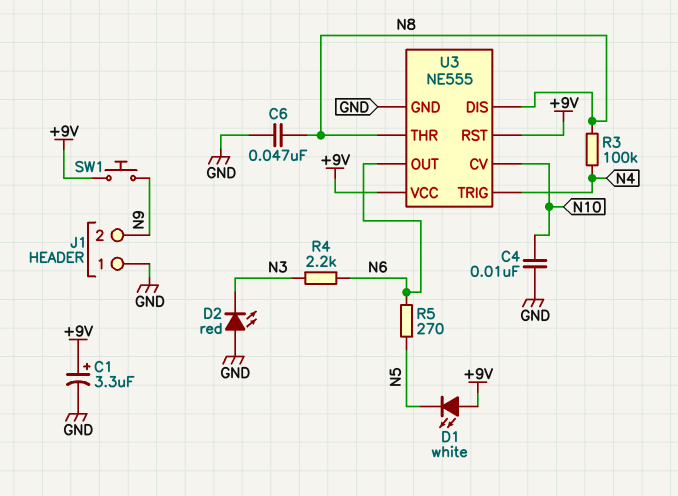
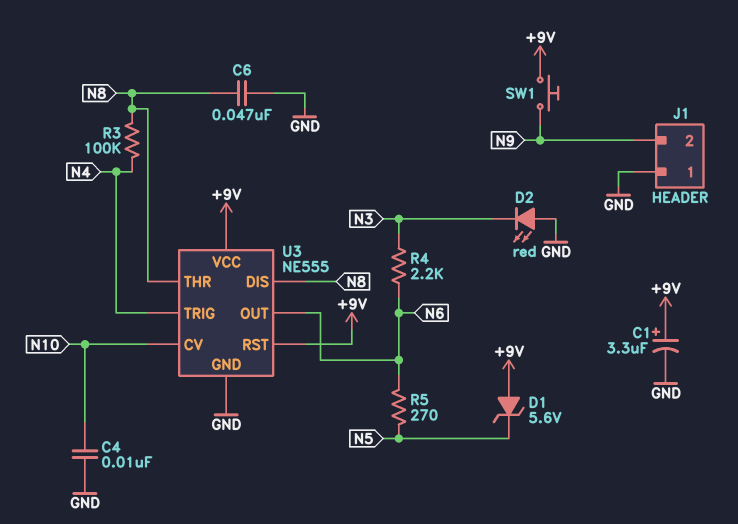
D1: LED white (A +9V, K N5) -> zener 5.6V (A +9V, K N5)

